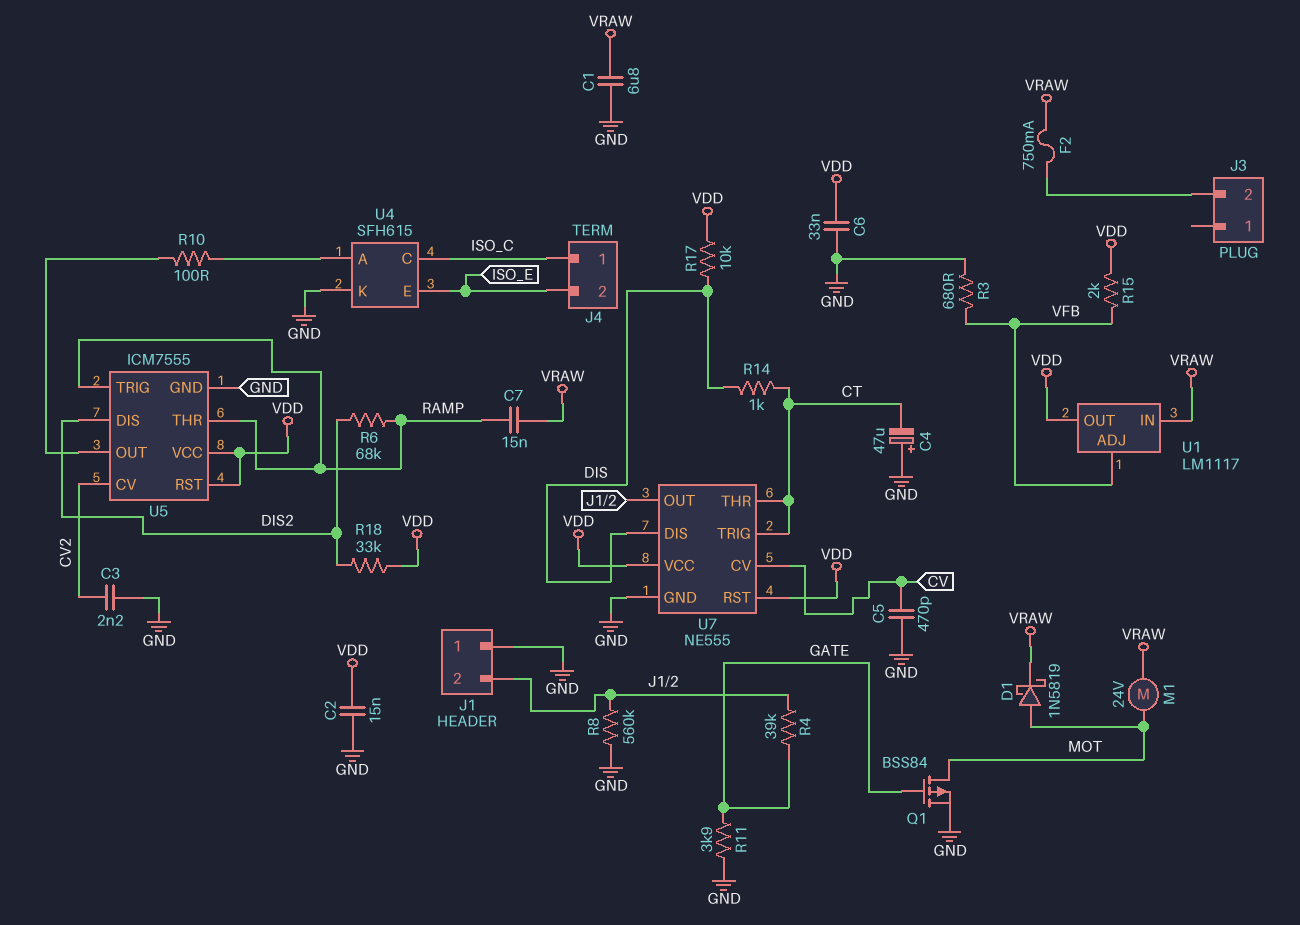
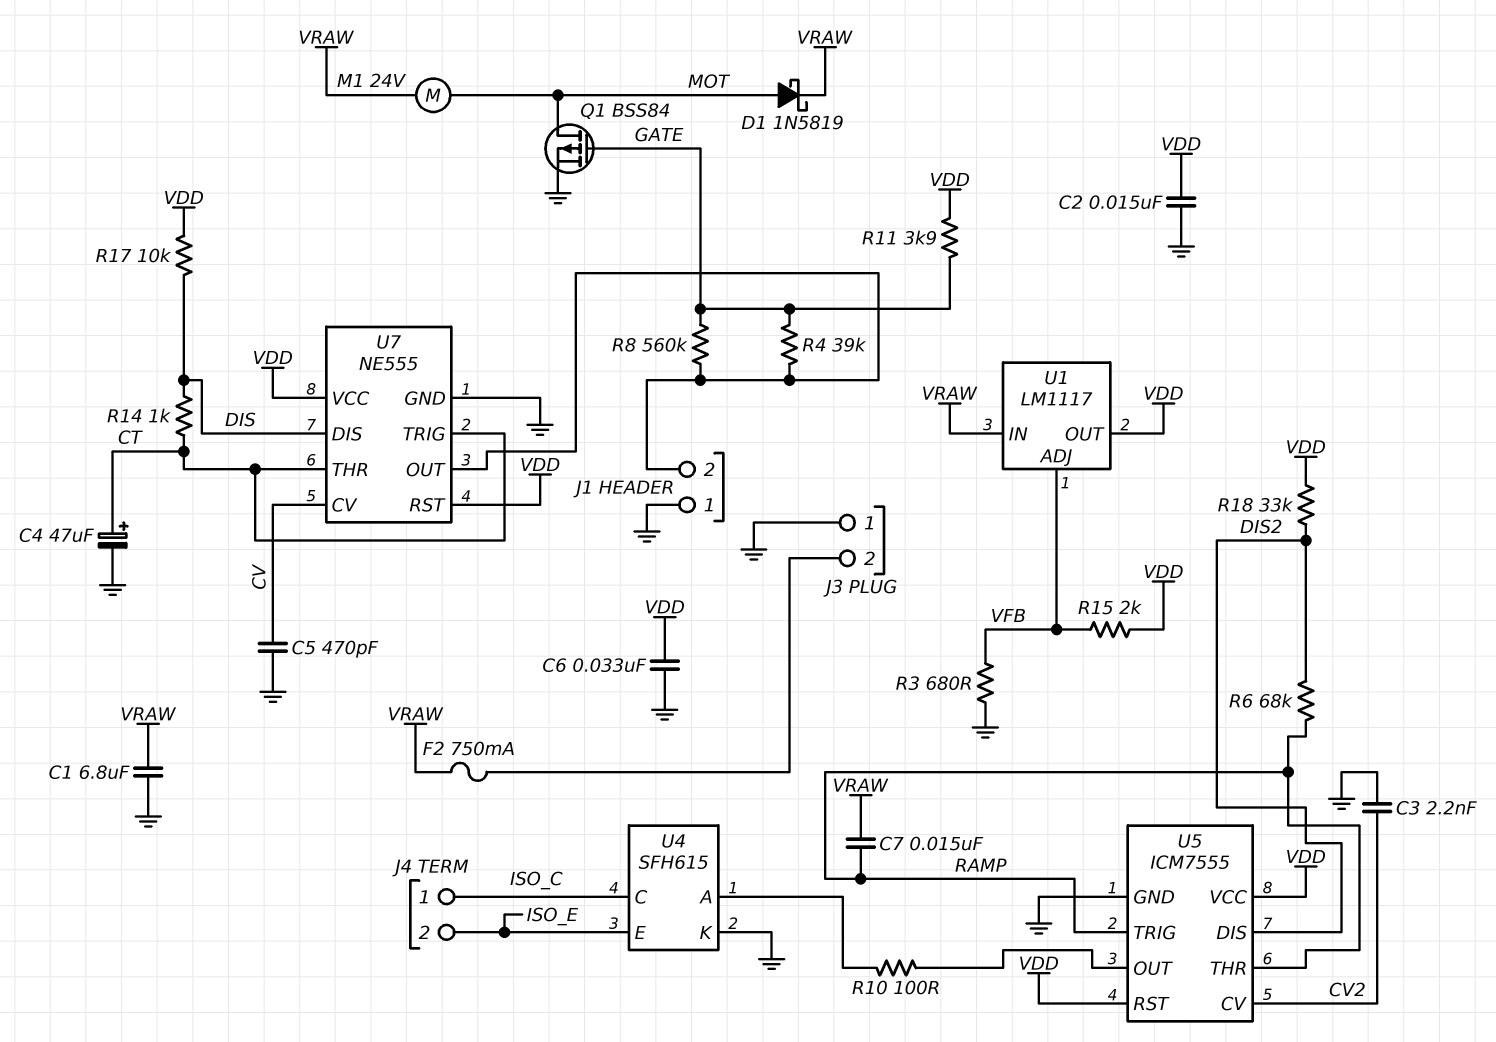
C4: 47uF (plus GND, minus CT) -> 47uF (plus CT, minus GND)
J3 pin 1: none -> GND
R8: 560k (GND, J1/2) -> 560k (GATE, J1/2)
R11: 3.9k (GATE, GND) -> 3.9k (GATE, VDD)

